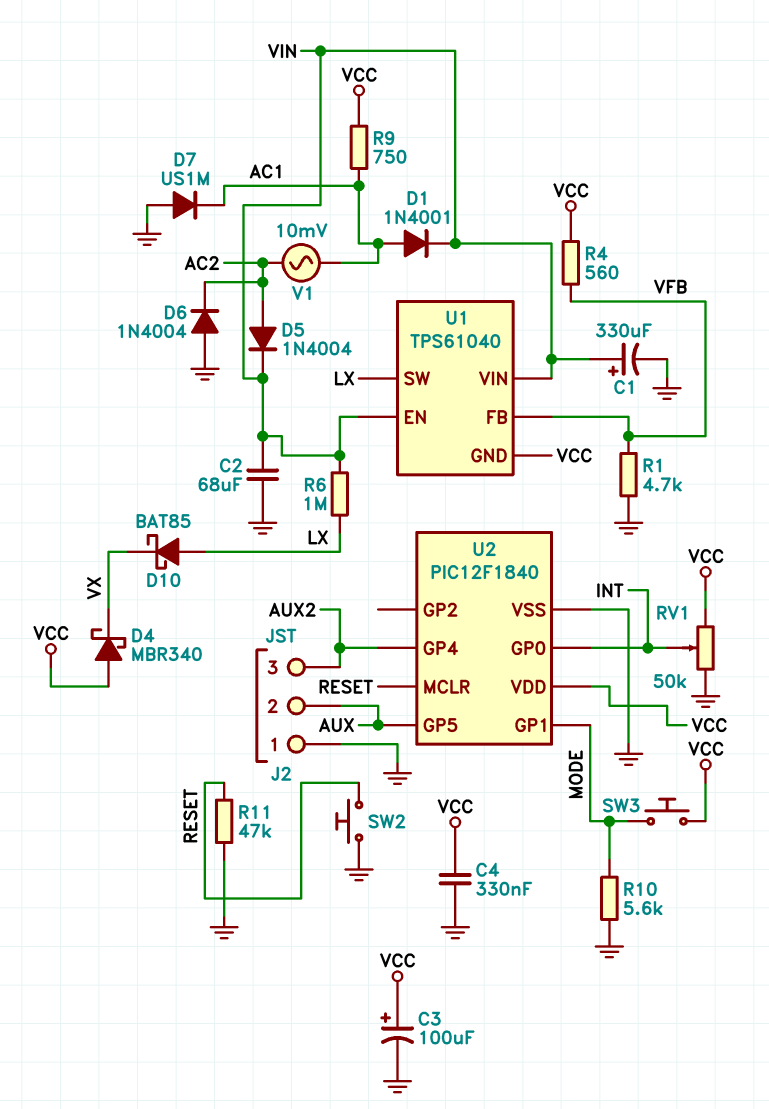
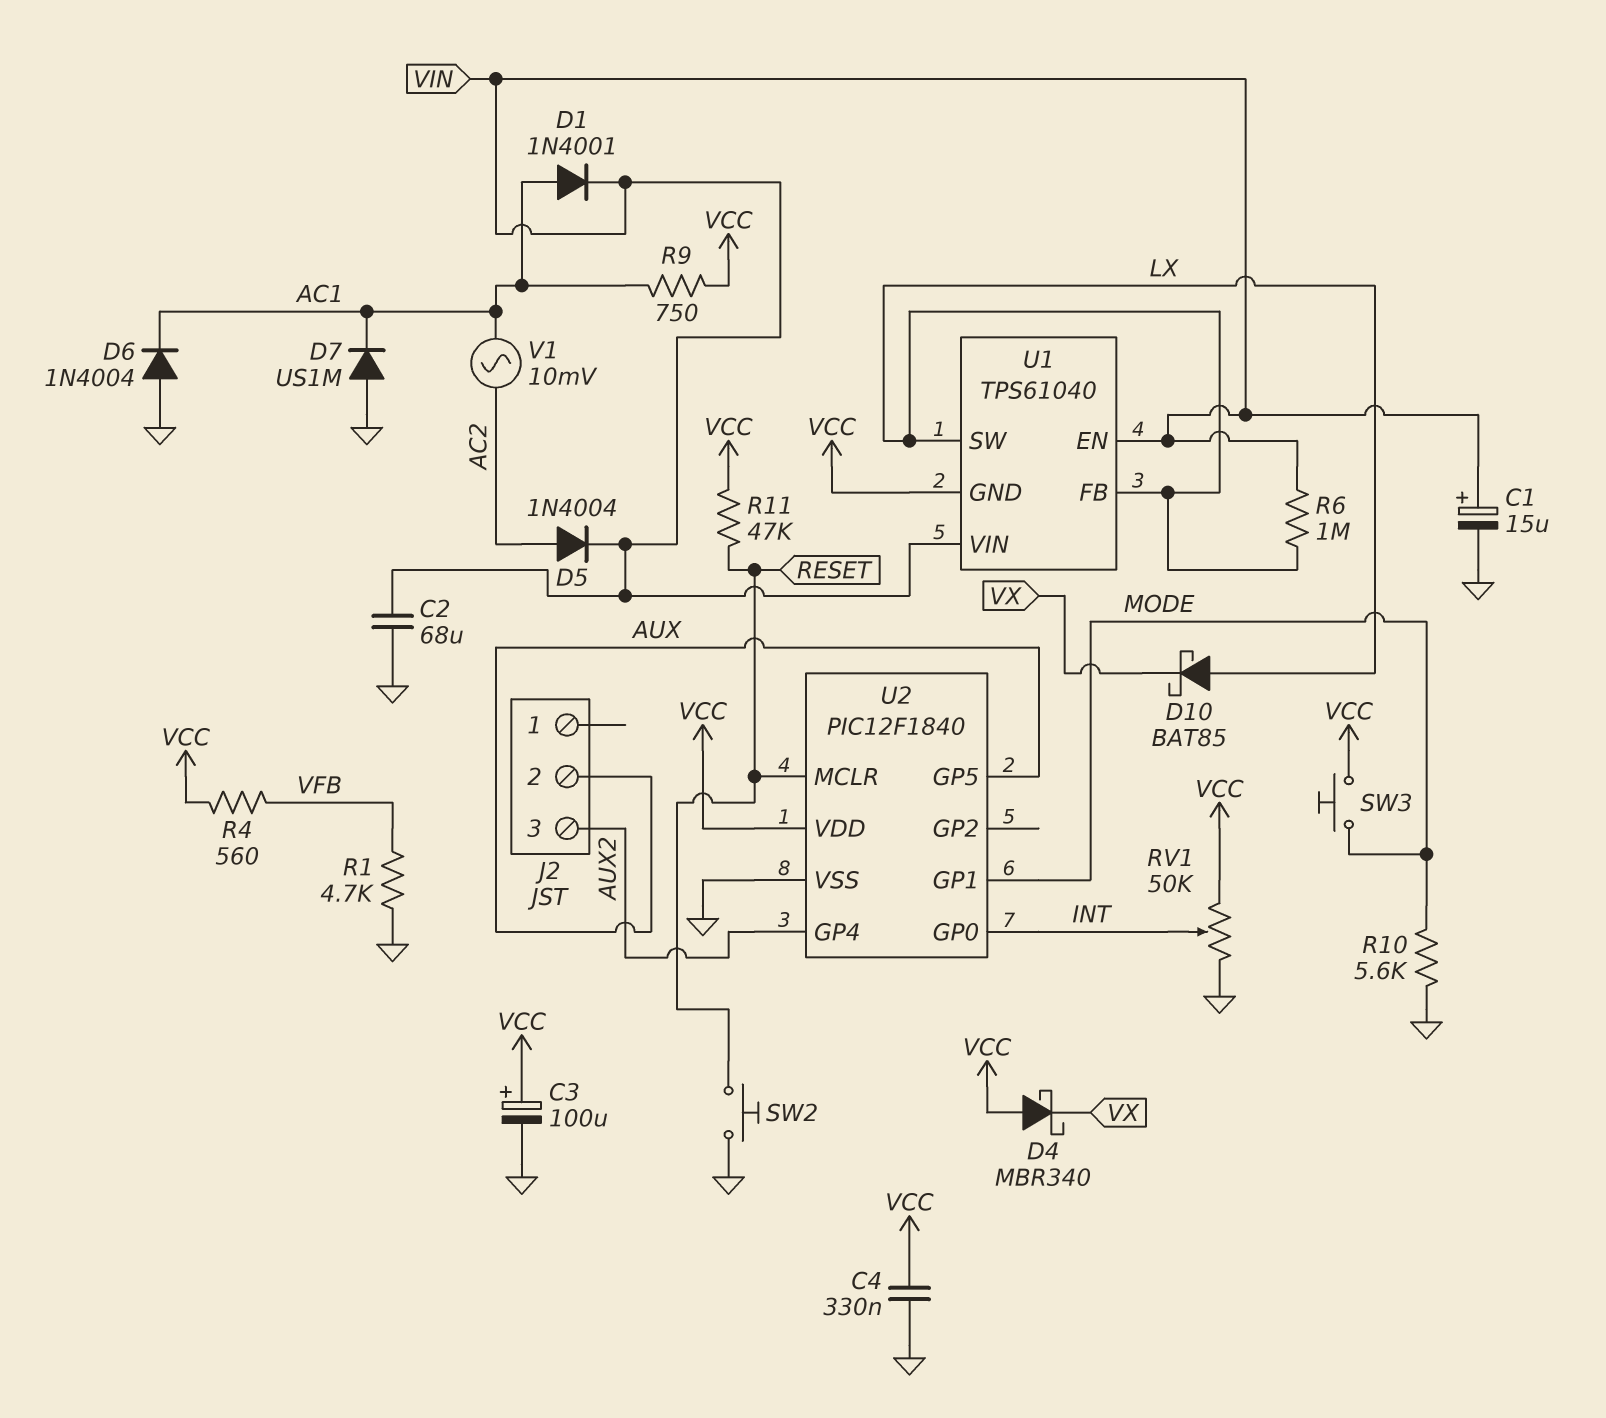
C1: 330uF (plus VIN, minus GND) -> 15uF (plus VIN, minus GND)
D6: diode 1N4004 (A GND, K AC2) -> diode 1N4004 (A GND, K AC1)
J2 pin 1: GND -> none
R11: 47k (GND, RESET) -> 47k (RESET, VCC)
U1 pin FB: VFB -> LX

